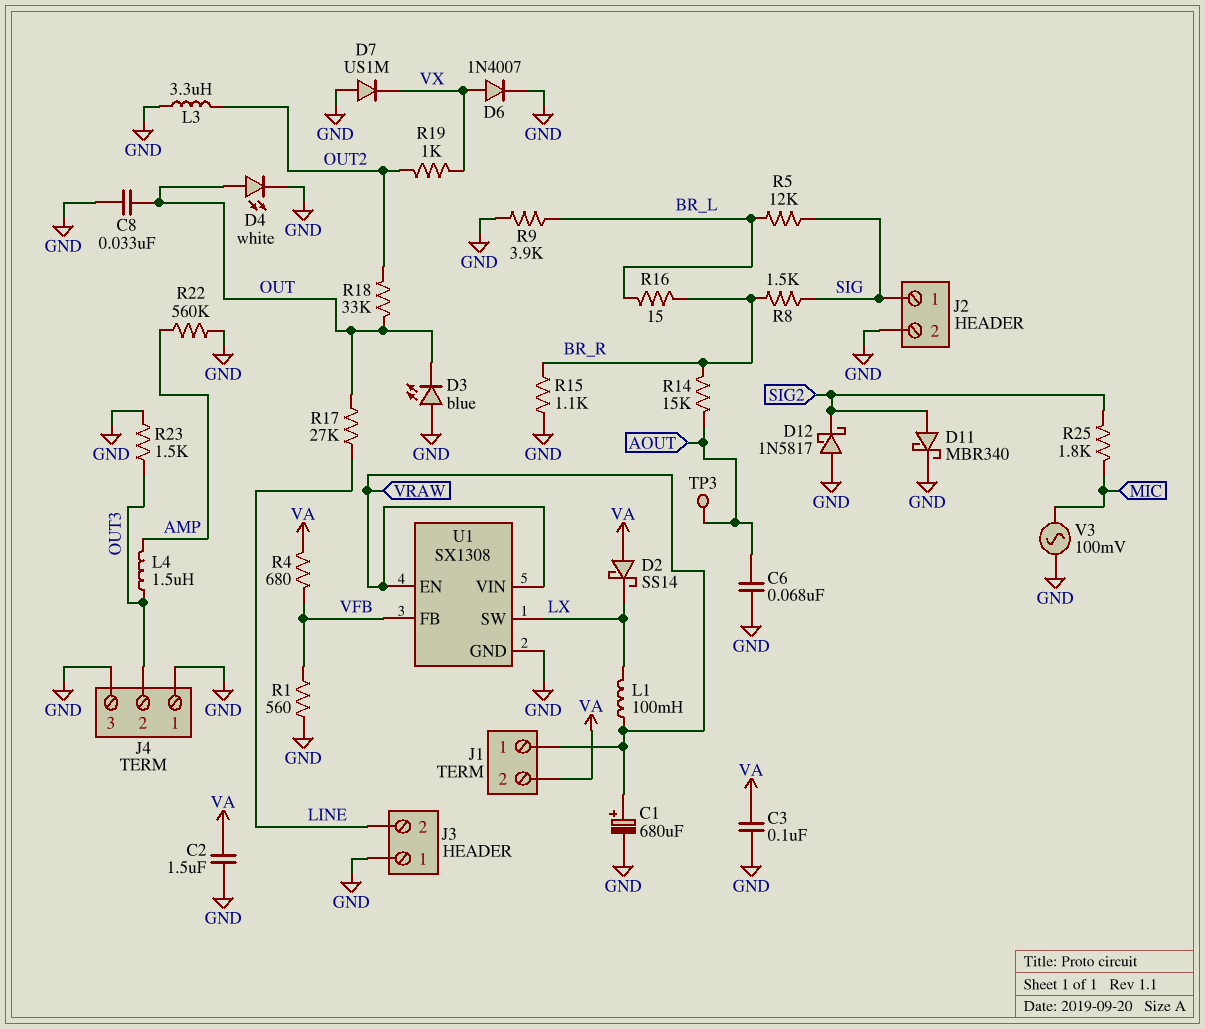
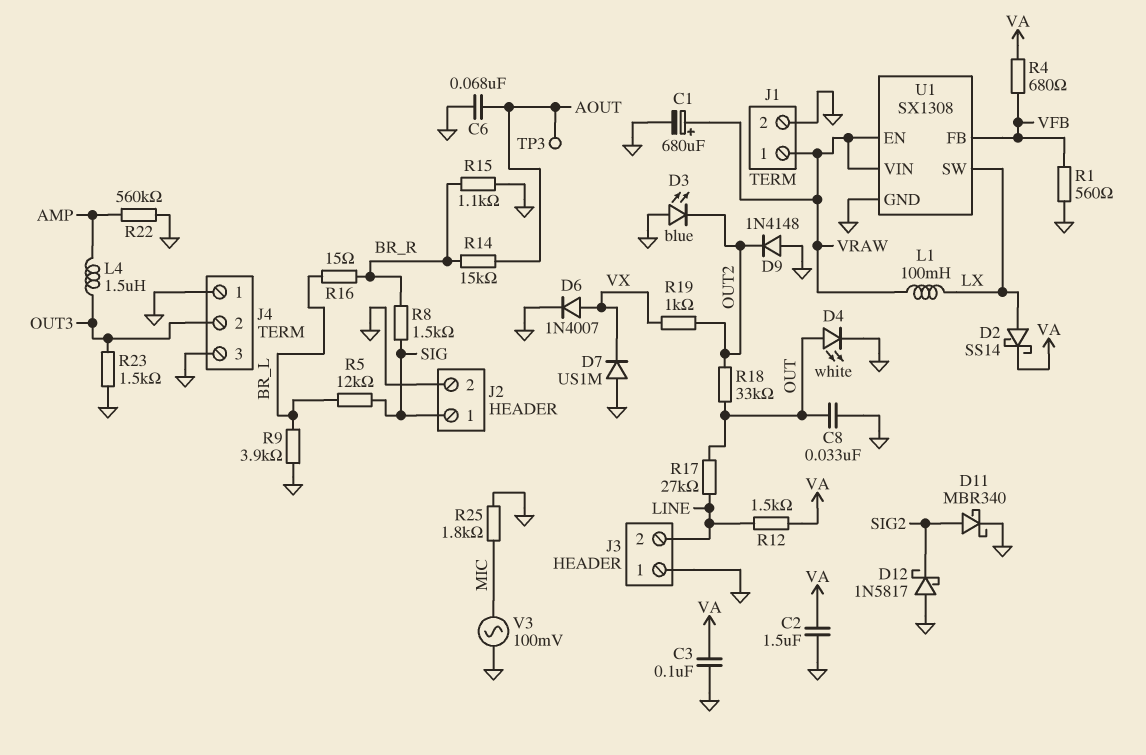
D2: schottky SS14 (A VA, K LX) -> schottky SS14 (A LX, K VA)
D3: LED blue (A GND, K OUT) -> LED blue (A GND, K OUT2)
D9: none -> diode 1N4148 (A GND, K OUT2)
J1 pin 2: VA -> GND
L3: 3.3uH (GND, OUT2) -> none
R12: none -> 1.5k (LINE, VA)
R25: 1.8k (MIC, SIG2) -> 1.8k (GND, MIC)

